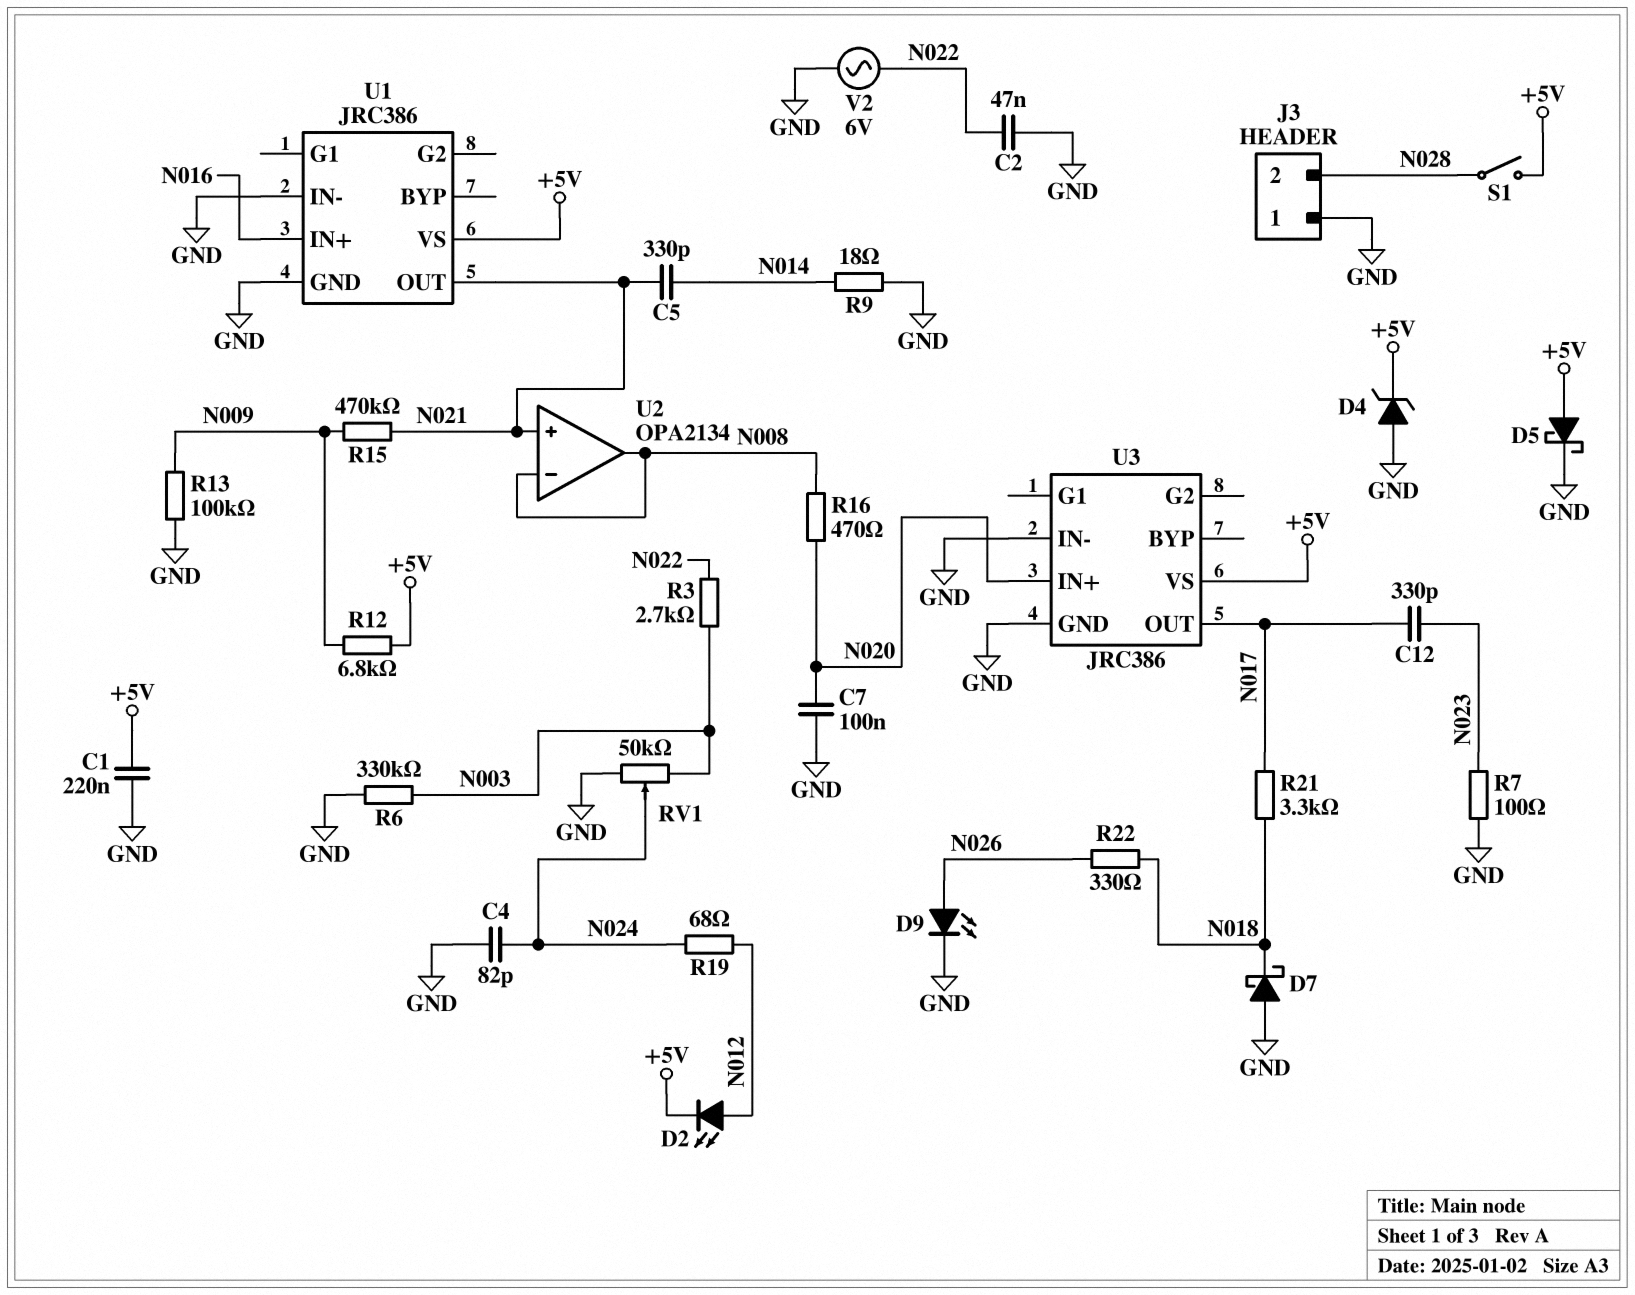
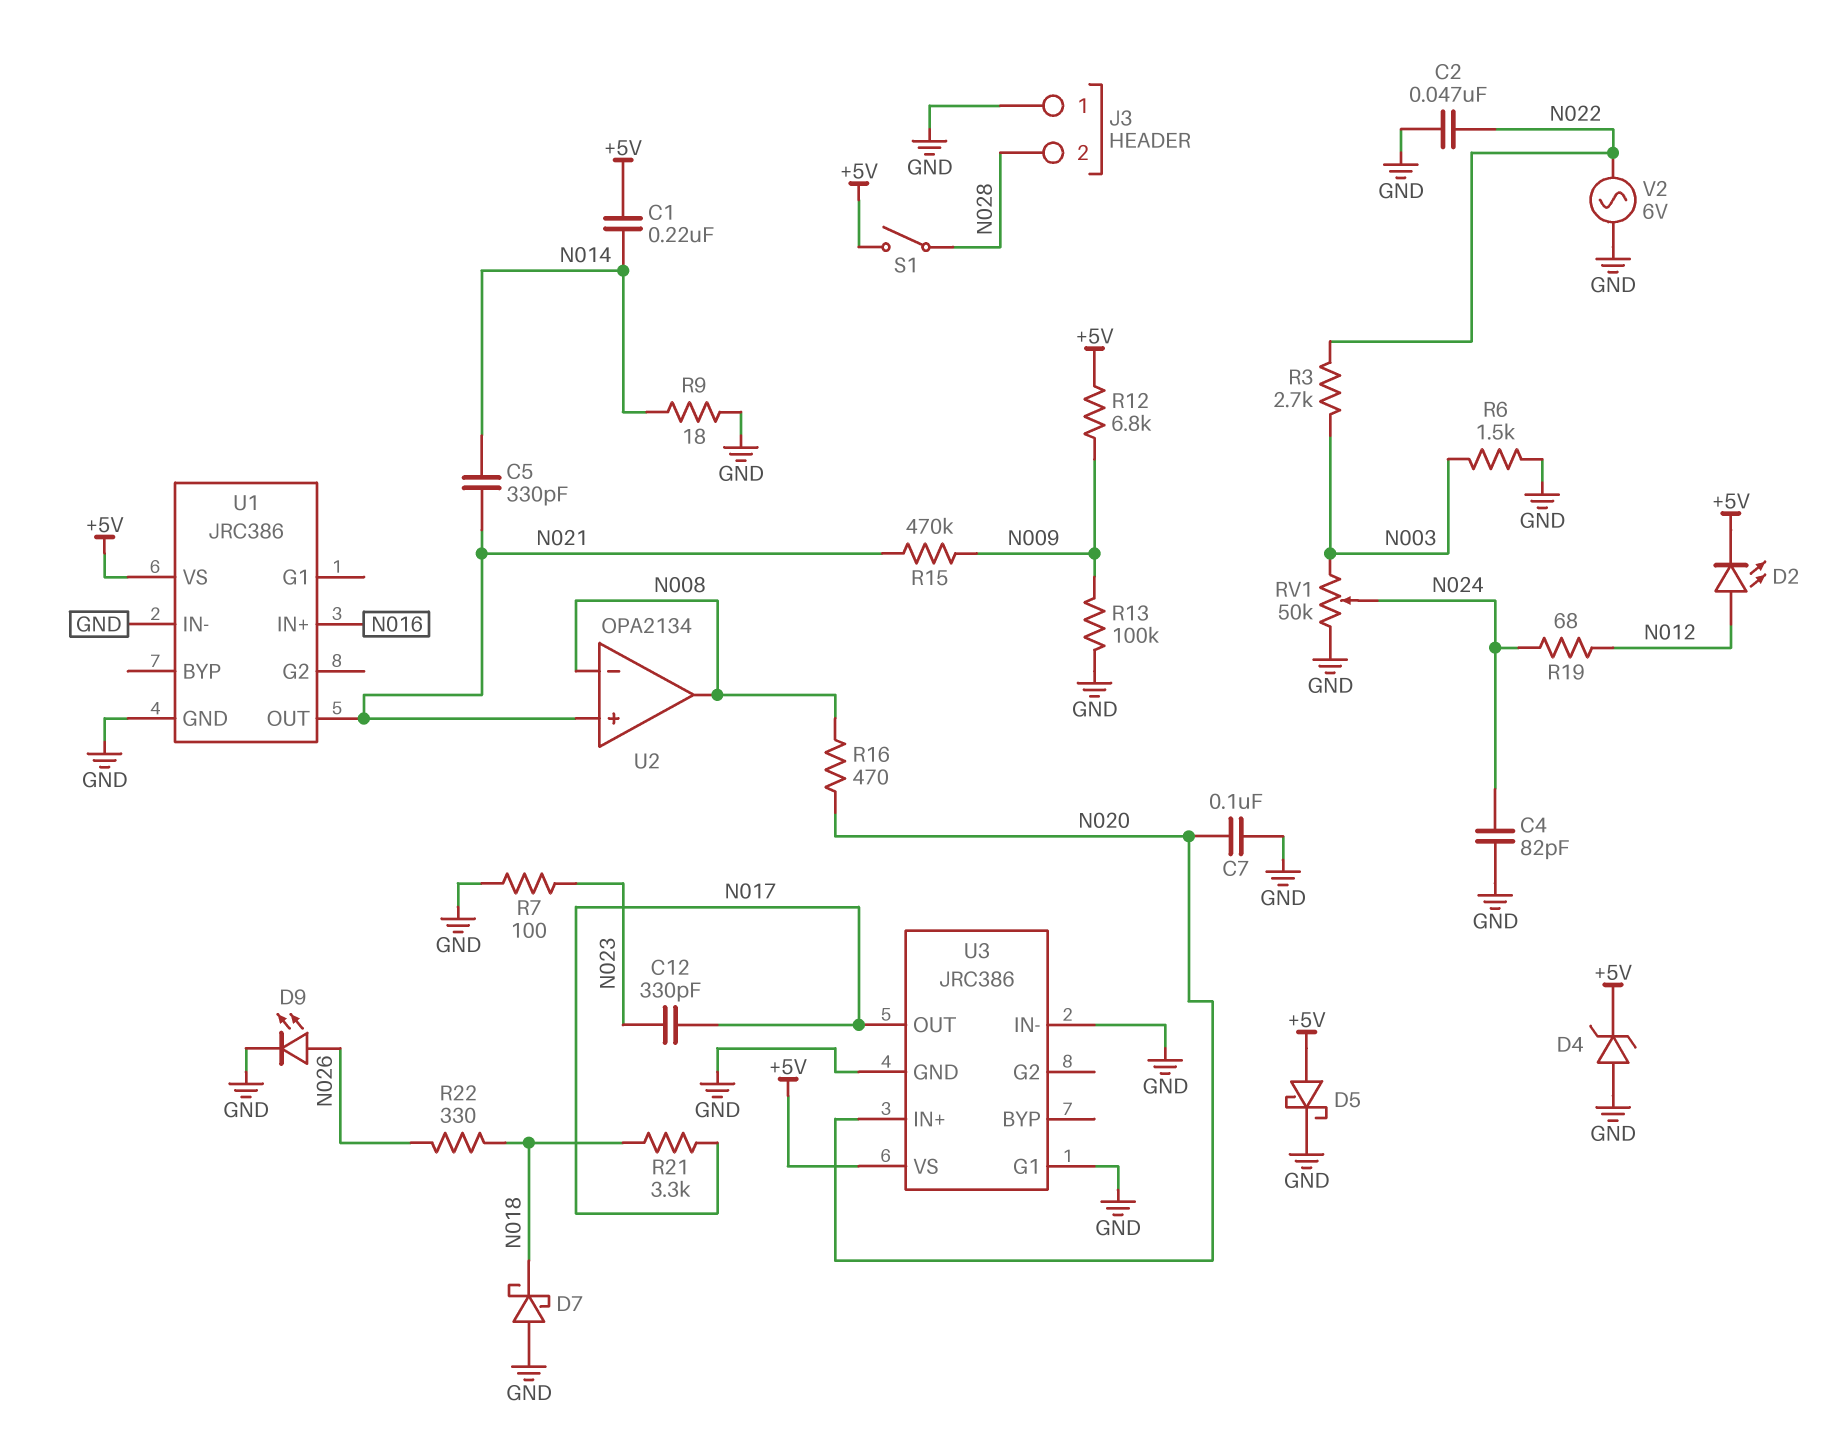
C1: 220nF (+5V, GND) -> 220nF (+5V, N014)
R6: 330k (GND, N003) -> 1.5k (GND, N003)
U3 pin G1: none -> GND

